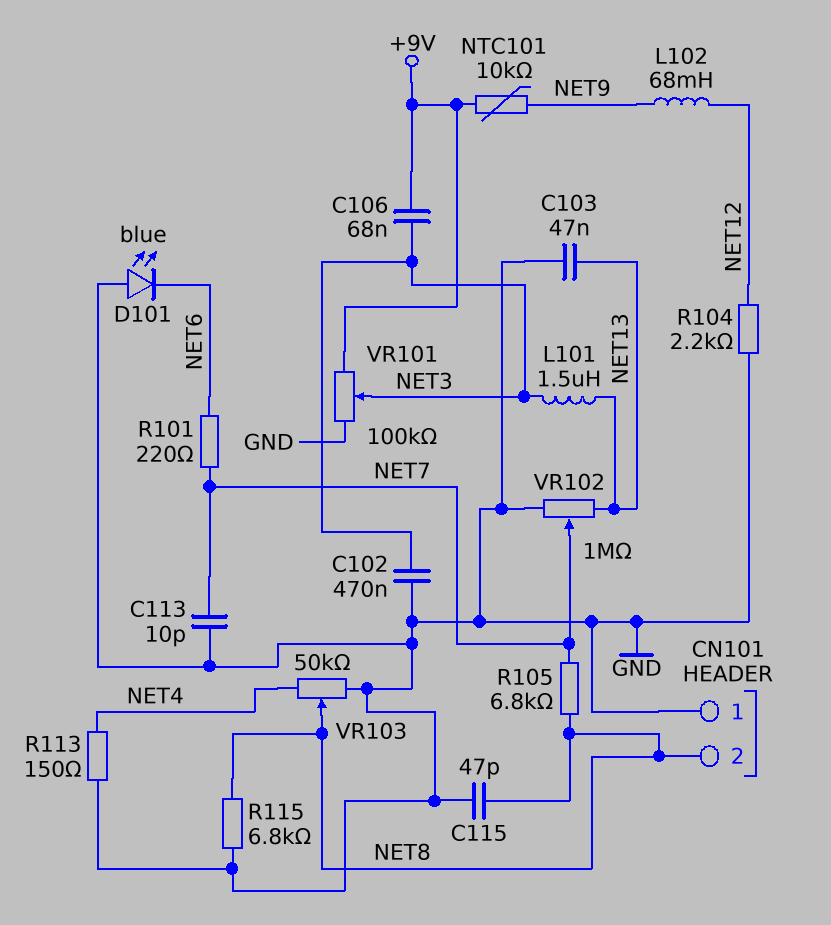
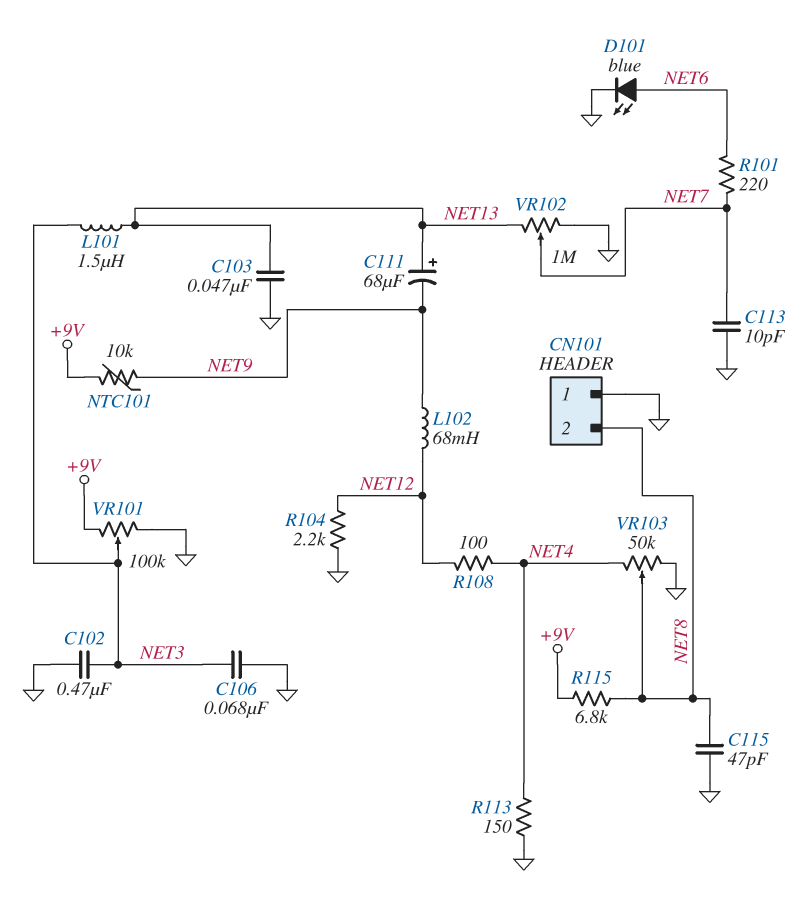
C106: 68nF (+9V, NET3) -> 68nF (GND, NET3)
C111: none -> 68uF (plus NET13, minus NET9)
D101: LED blue (A GND, K NET6) -> LED blue (A NET6, K GND)
R105: 6.8k (NET7, NET8) -> none
R108: none -> 100 (NET4, NET12)
R115: 6.8k (GND, NET8) -> 6.8k (+9V, NET8)

